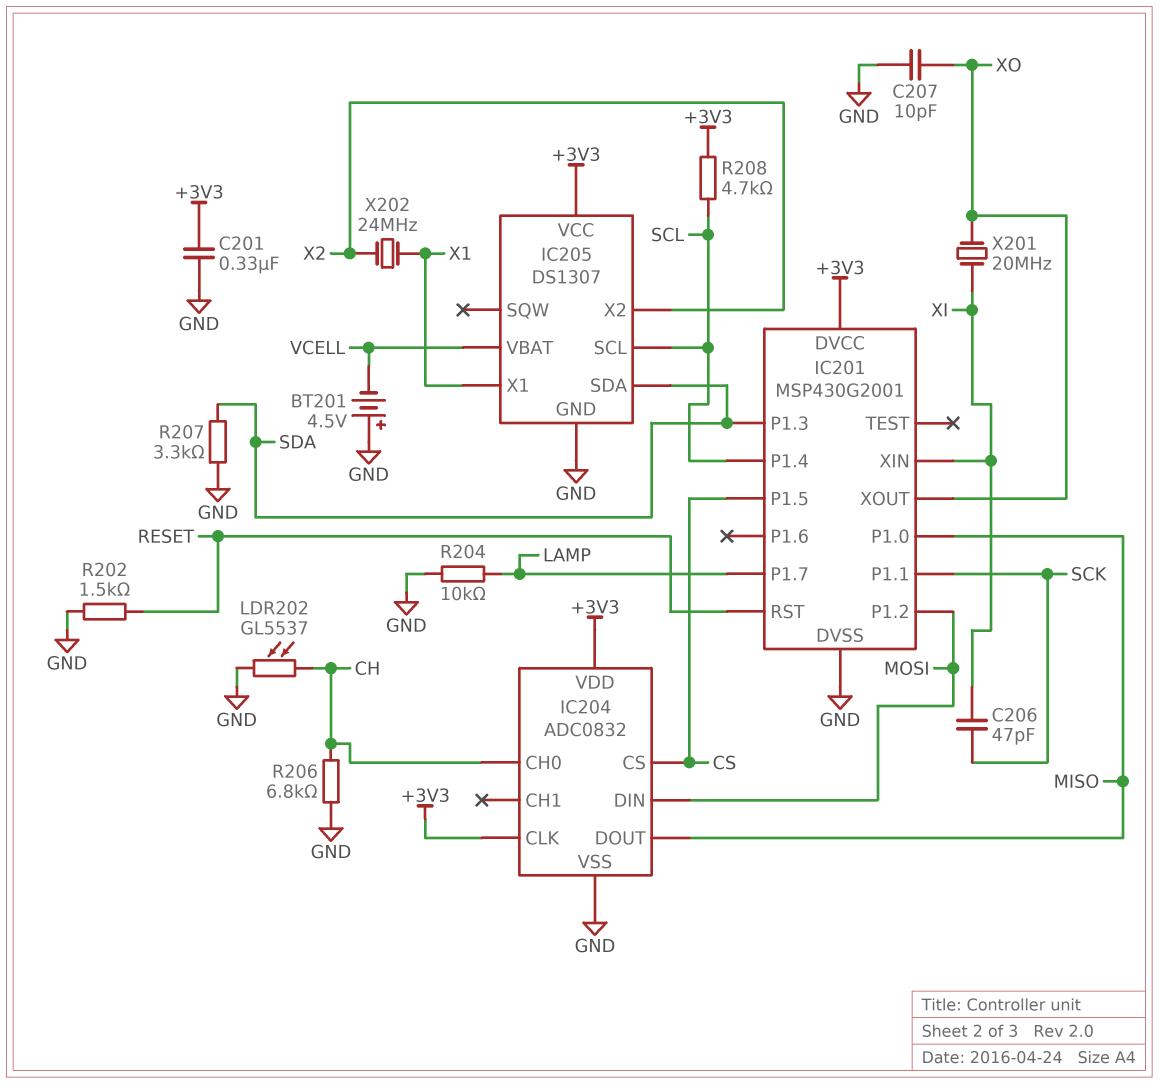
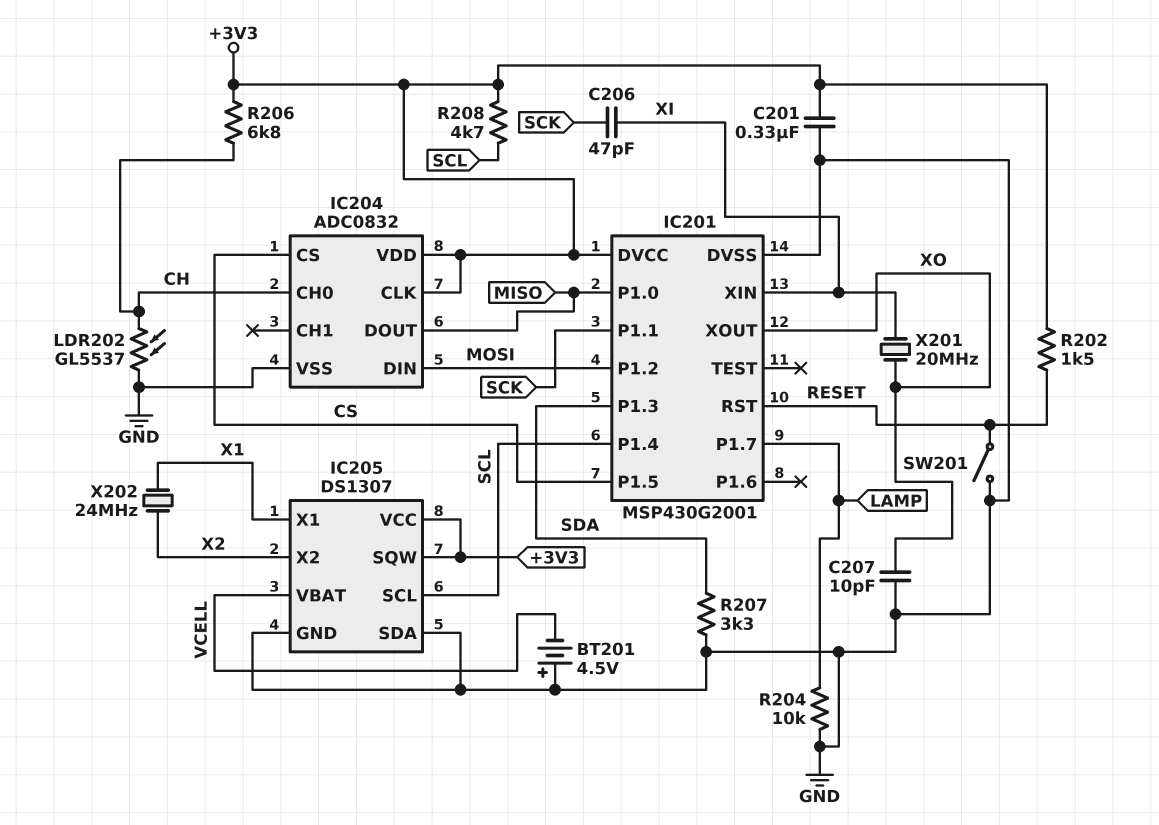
IC205 pin SDA: SDA -> GND
IC205 pin SQW: none -> +3V3
R202: 1.5k (GND, RESET) -> 1.5k (+3V3, RESET)
R206: 6.8k (CH, GND) -> 6.8k (+3V3, CH)
SW201: none -> switch (GND, RESET)

